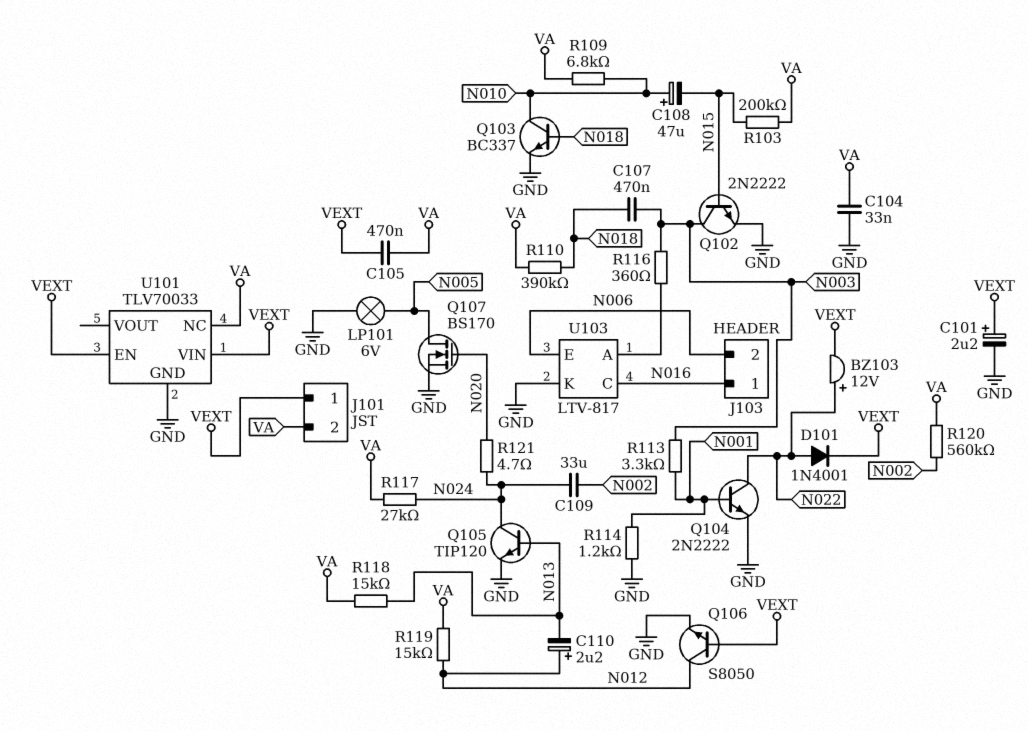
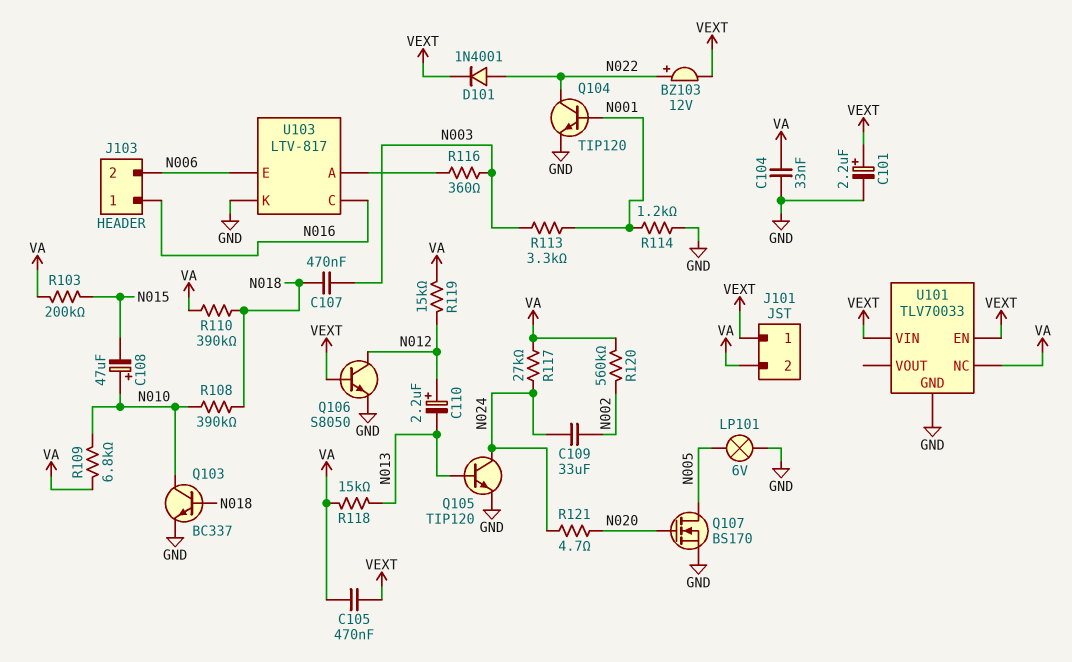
Q102: NPN 2N2222 (B N015, C N003, E GND) -> none
Q104: NPN 2N2222 (B N001, C N022, E GND) -> NPN TIP120 (B N001, C N022, E GND)
R108: none -> 390k (N010, N018)

